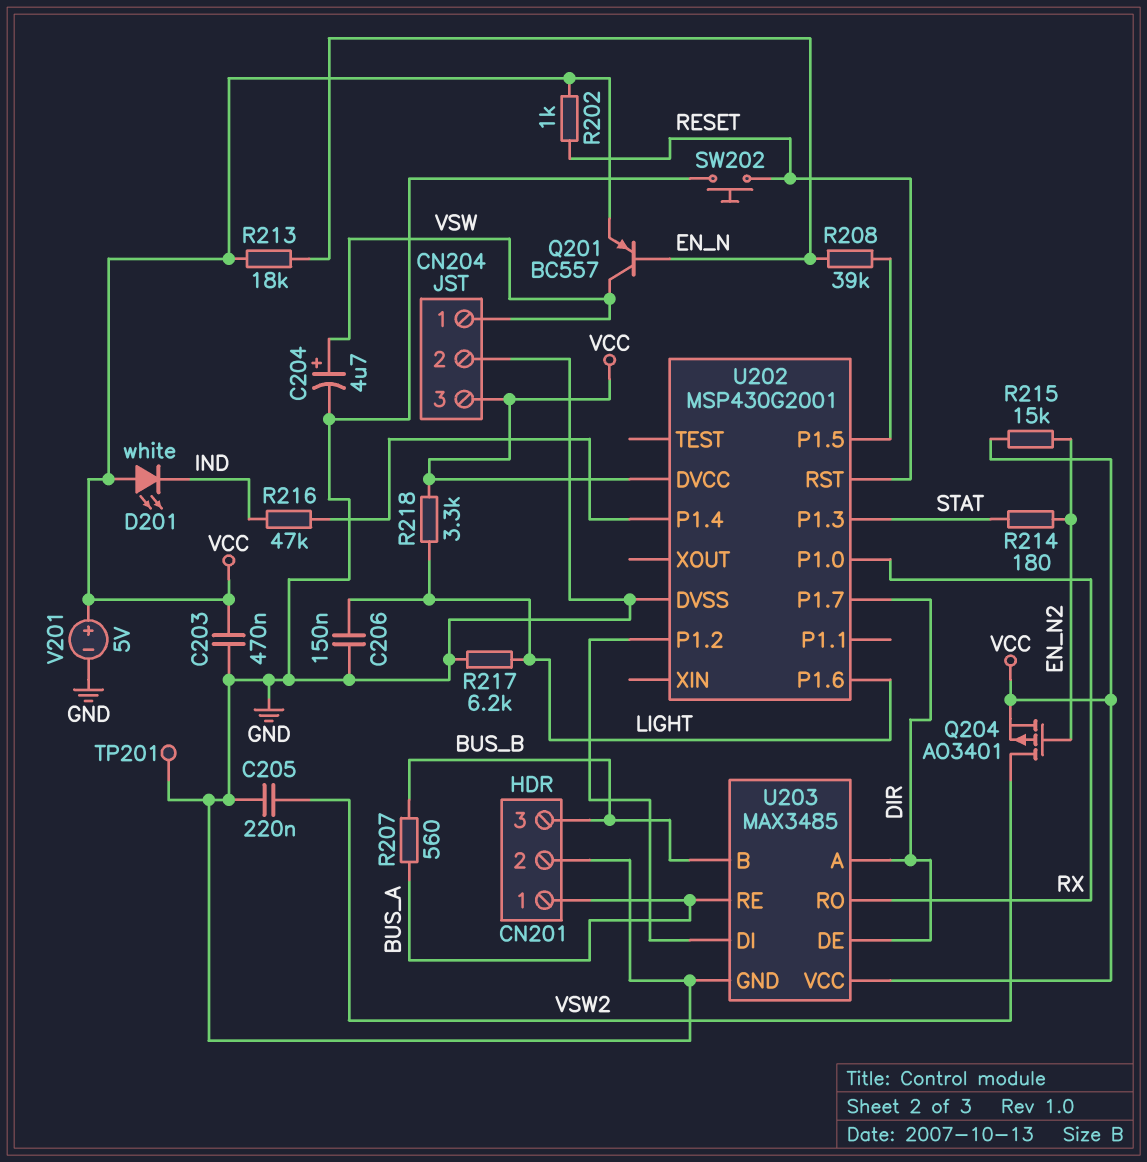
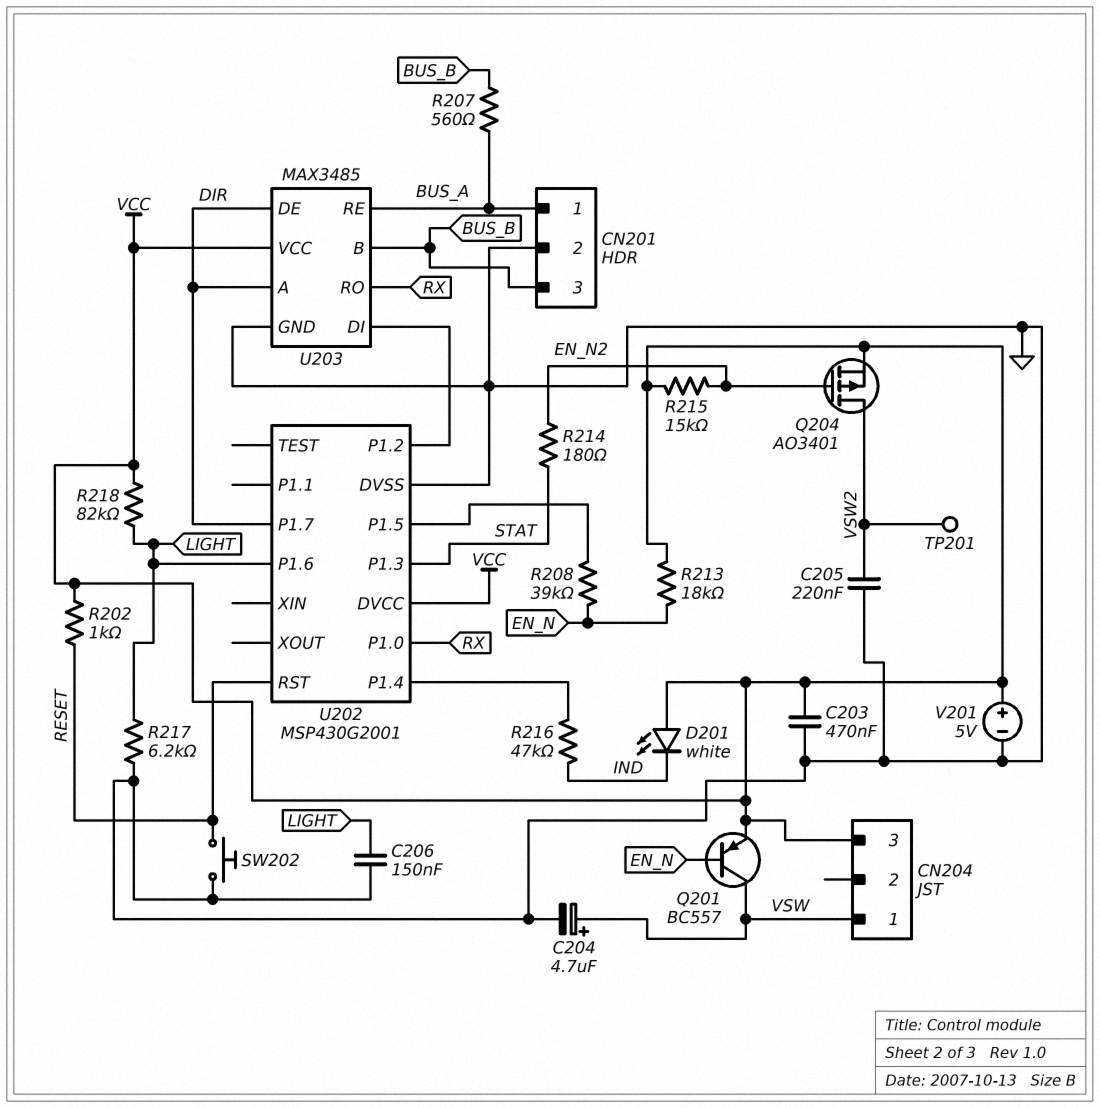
CN204 pin 2: GND -> none
R218: 3.3k (LIGHT, VCC) -> 82k (LIGHT, VCC)
TP201: test point (GND) -> test point (VSW2)

